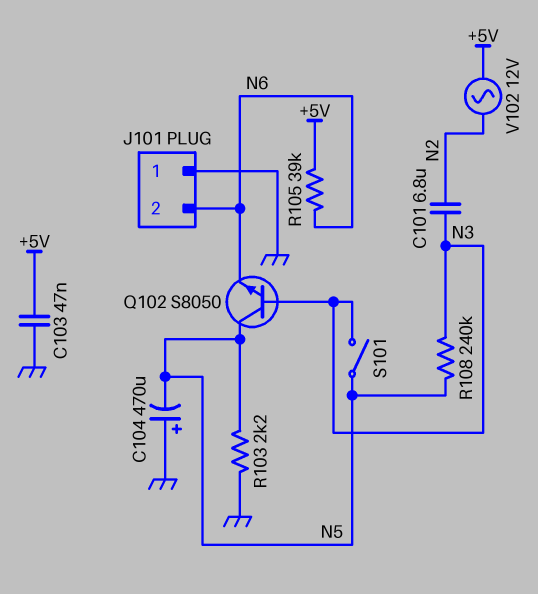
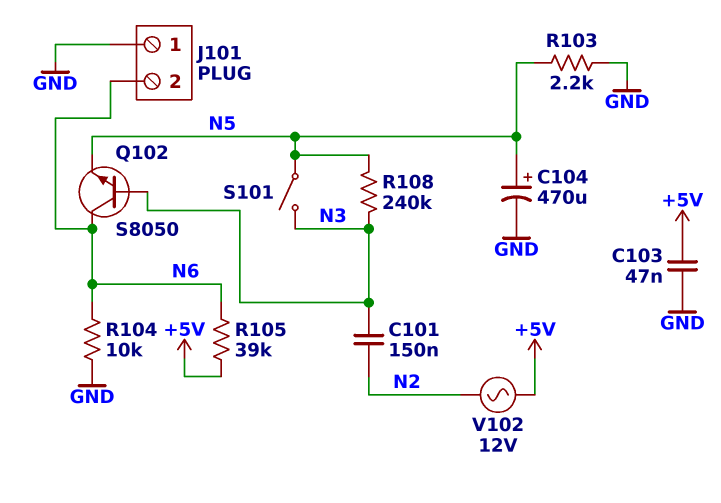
C101: 6.8uF (N2, N3) -> 150nF (N2, N3)
C104: 470uF (plus GND, minus N5) -> 470uF (plus N5, minus GND)
Q102: NPN S8050 (B N3, C N5, E N6) -> NPN S8050 (B N3, C N6, E N5)
R104: none -> 10k (GND, N6)

